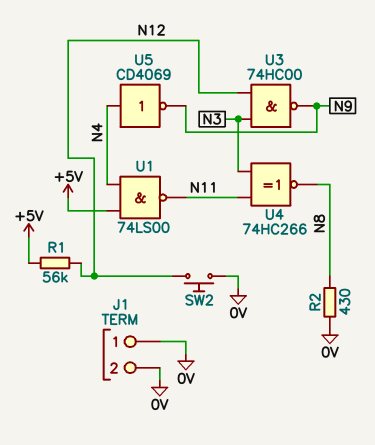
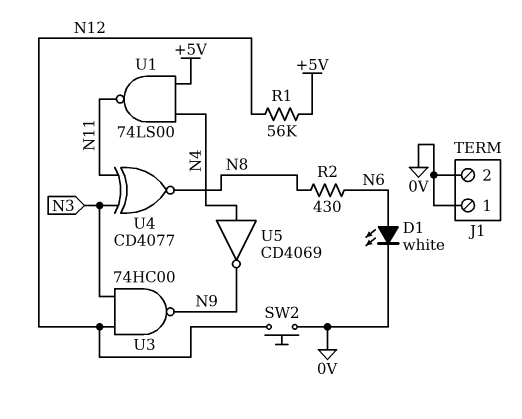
D1: none -> LED white (A N6, K 0V)
R2: 430 (0V, N8) -> 430 (N6, N8)
U4: XNOR 74HC266 (in N3, in N11, out N8) -> XNOR CD4077 (in N3, in N11, out N8)

